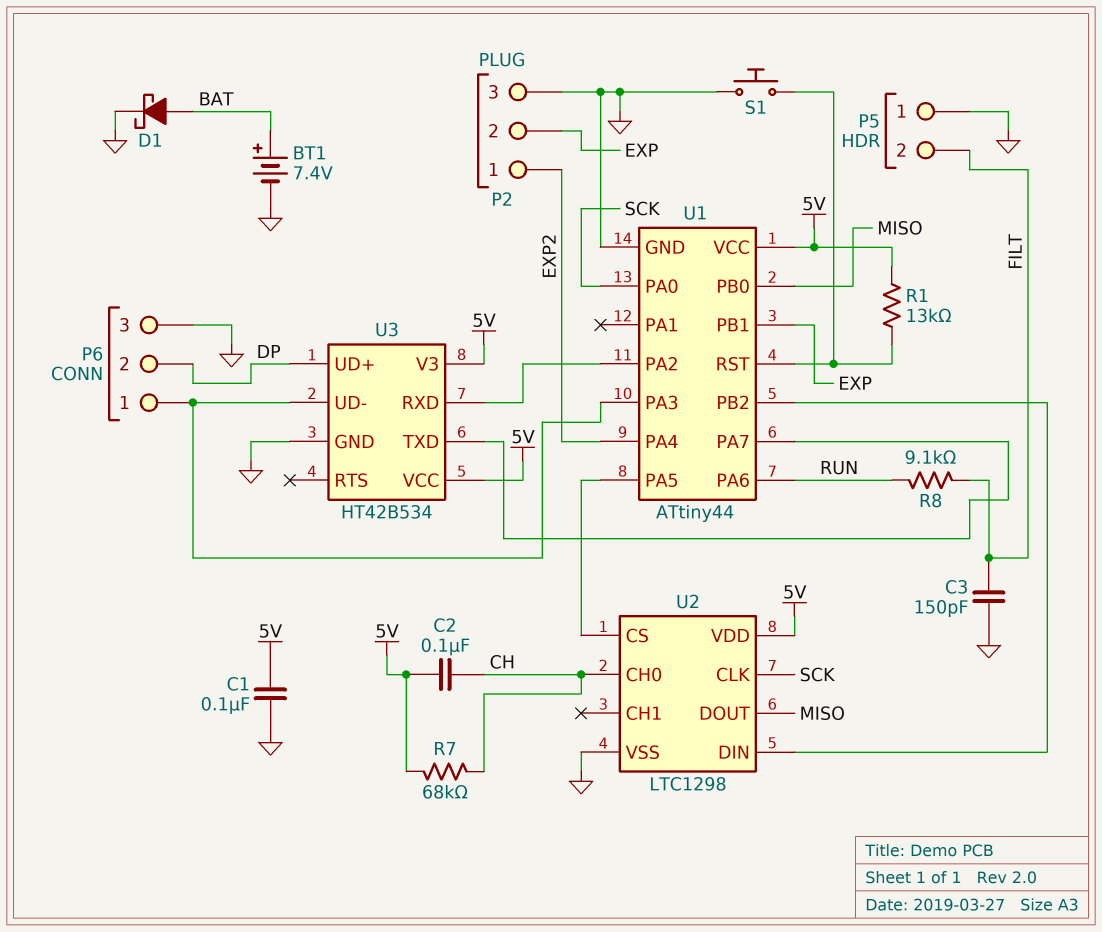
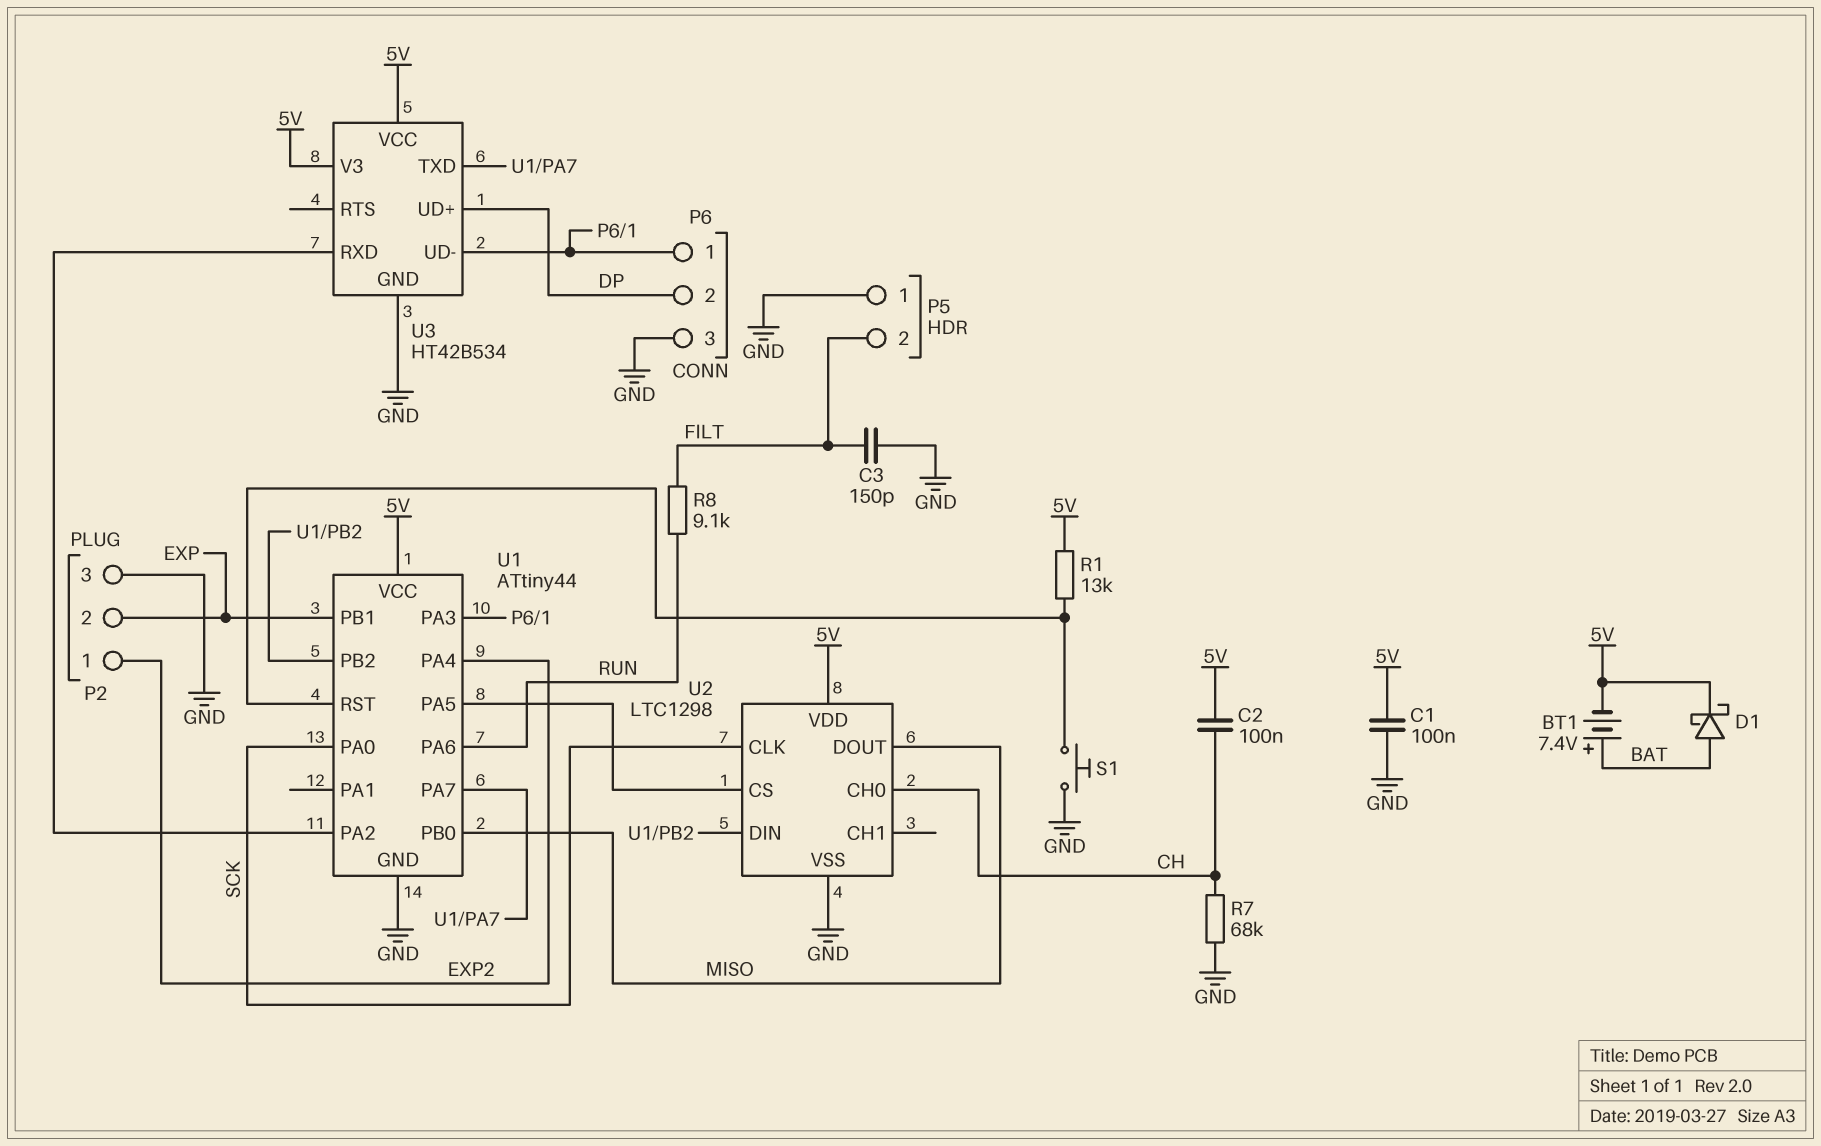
BT1: 7.4V (plus BAT, minus GND) -> 7.4V (plus BAT, minus 5V)
D1: schottky (A BAT, K GND) -> schottky (A BAT, K 5V)
R7: 68k (5V, CH) -> 68k (CH, GND)

